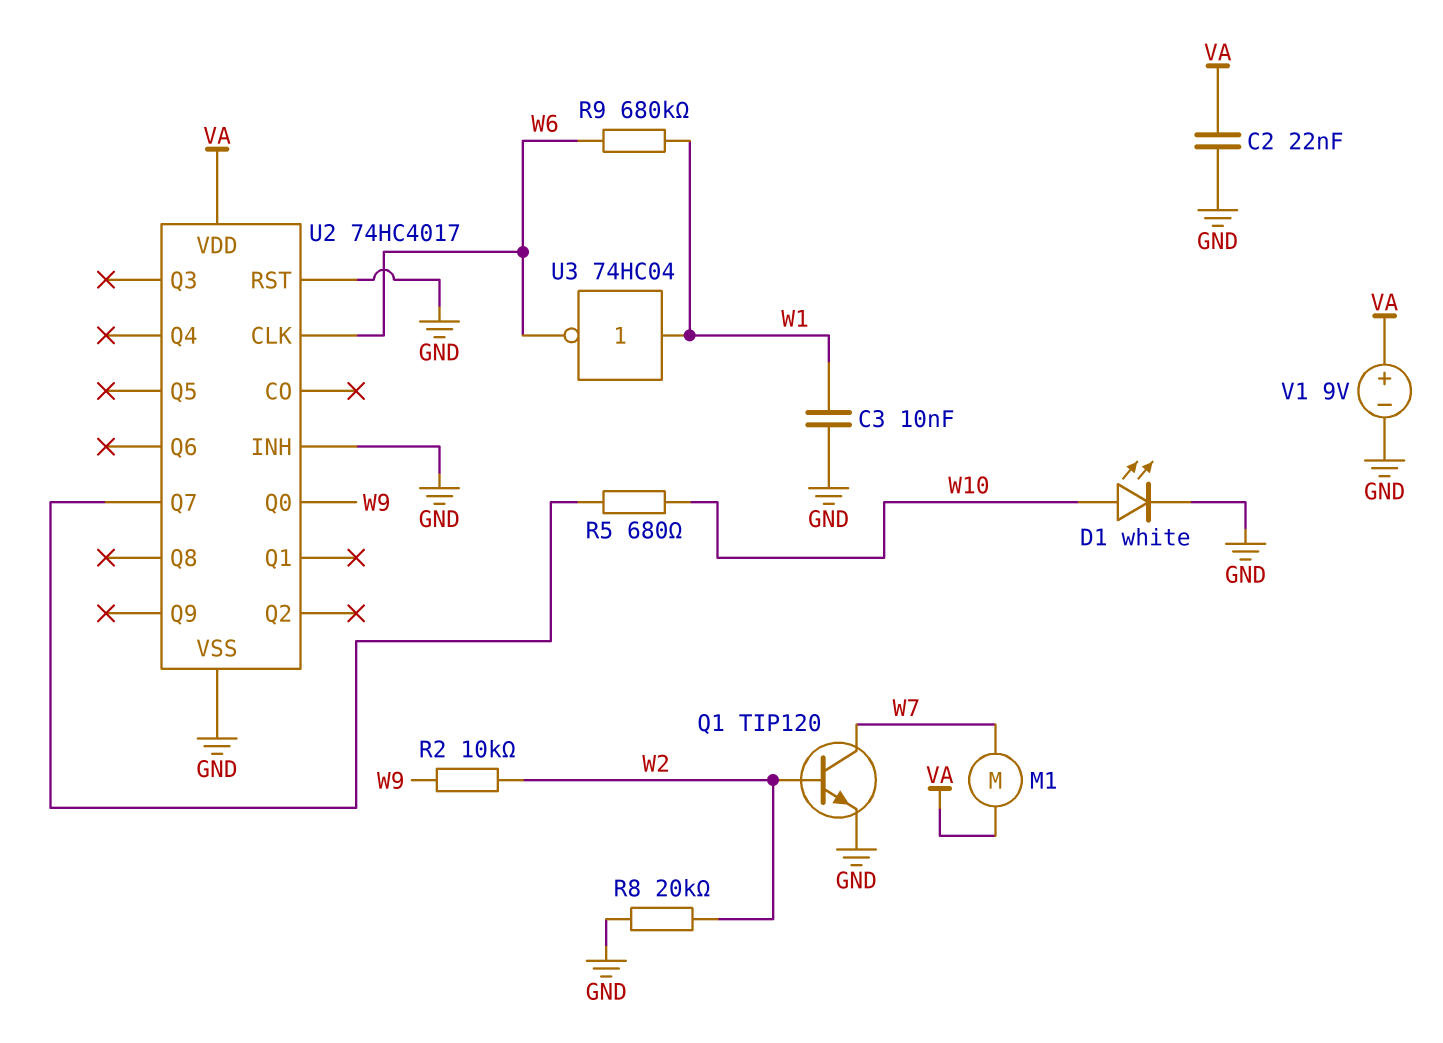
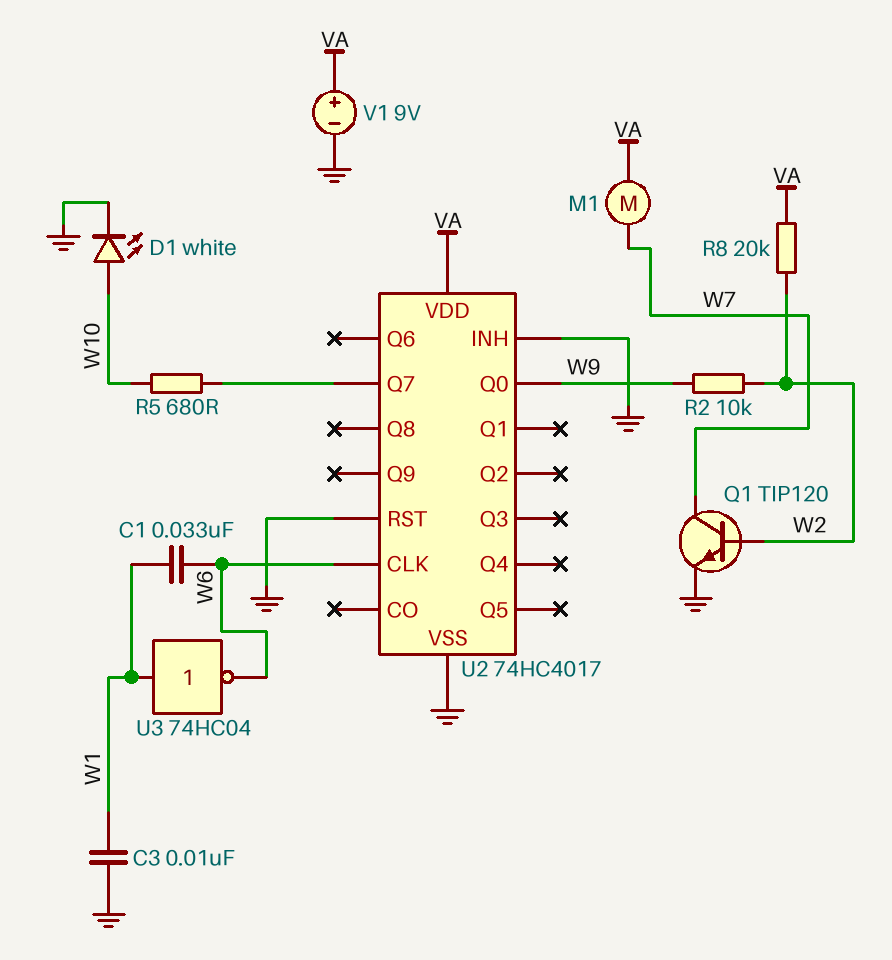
C1: none -> 33nF (W1, W6)
C2: 22nF (GND, VA) -> none
R8: 20k (GND, W2) -> 20k (VA, W2)
R9: 680k (W1, W6) -> none

